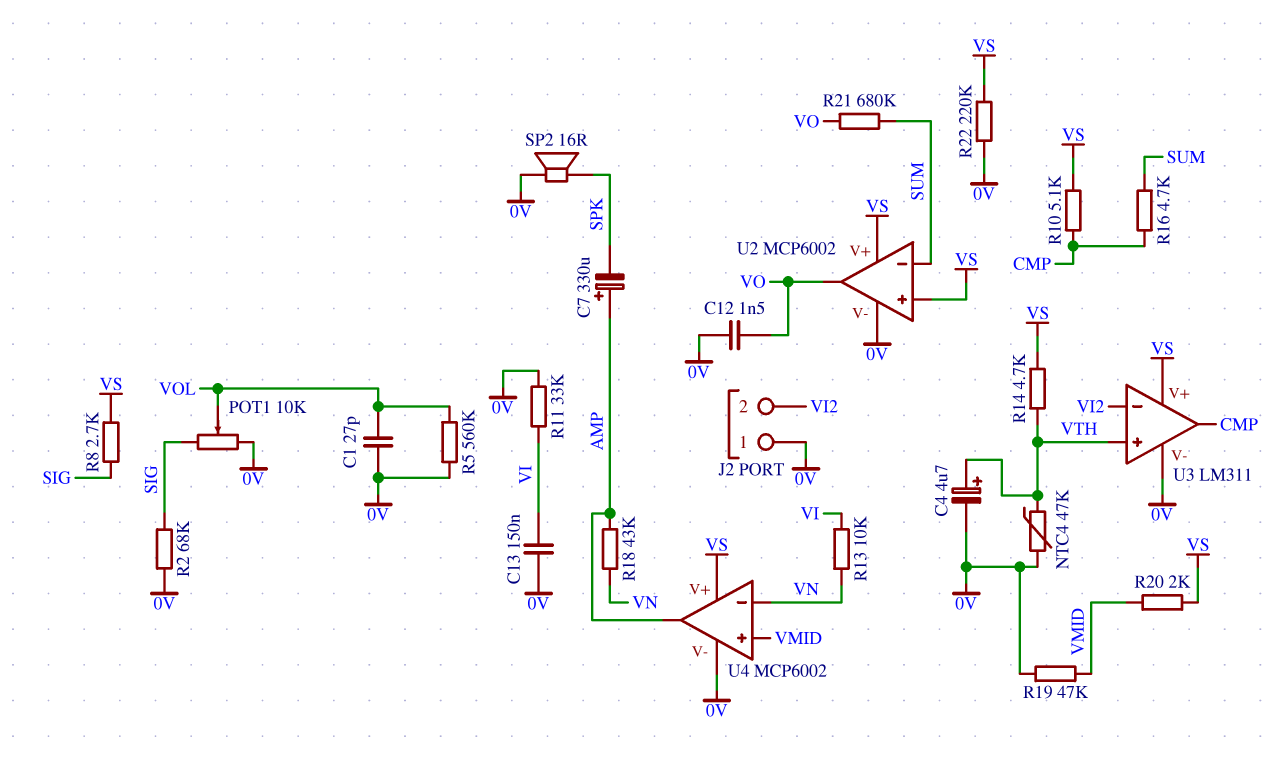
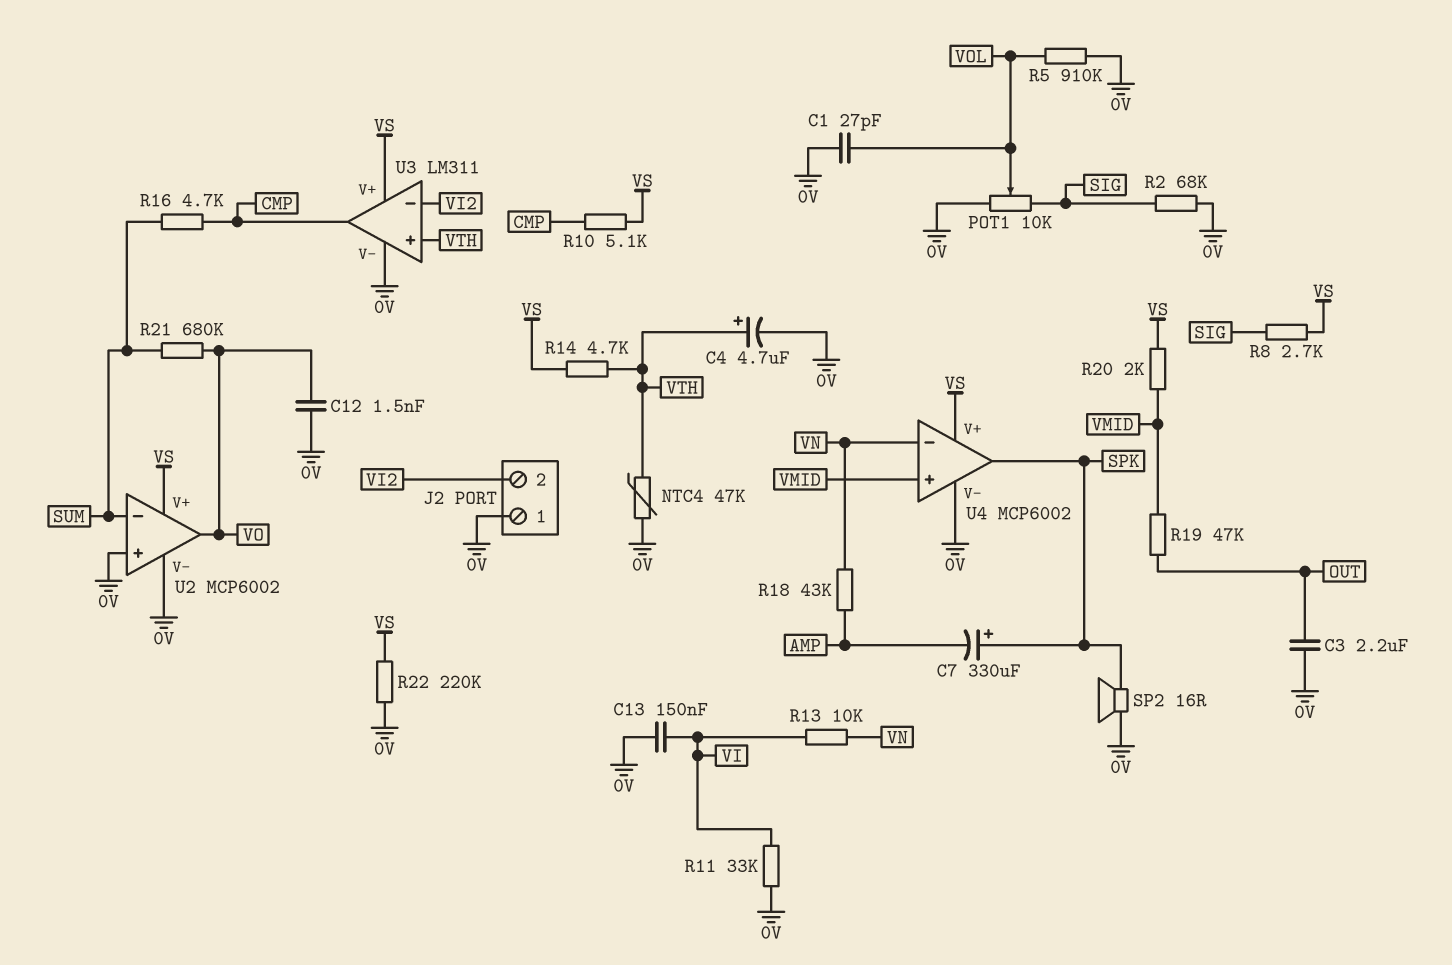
C3: none -> 2.2uF (0V, OUT)
C7: 330uF (plus AMP, minus SPK) -> 330uF (plus SPK, minus AMP)
R5: 560k (0V, VOL) -> 910k (0V, VOL)
R19: 47k (0V, VMID) -> 47k (OUT, VMID)
U2 pin in+: VS -> 0V
U4 pin out: AMP -> SPK

